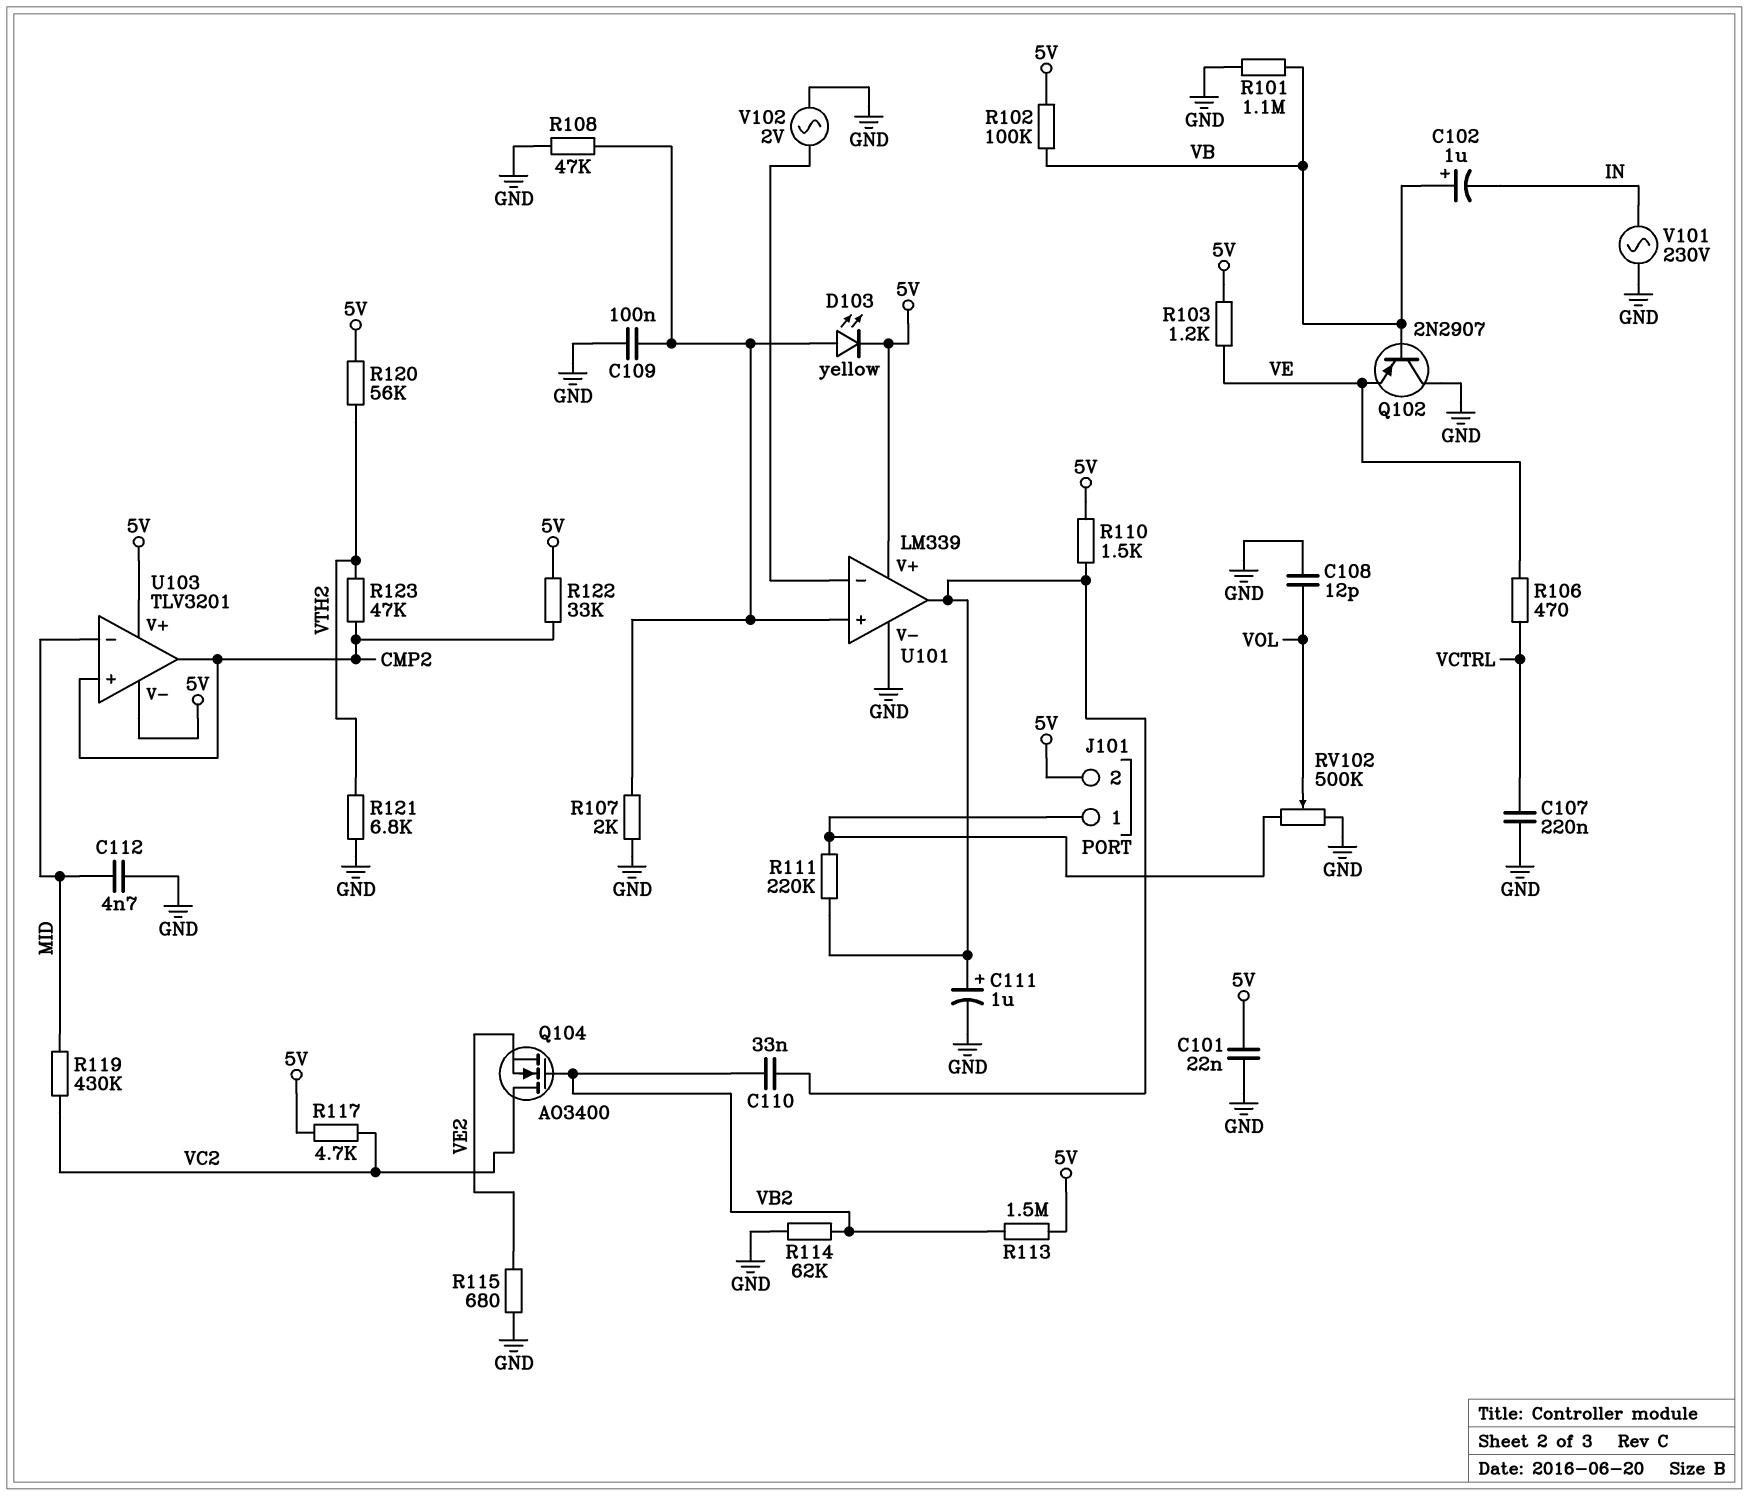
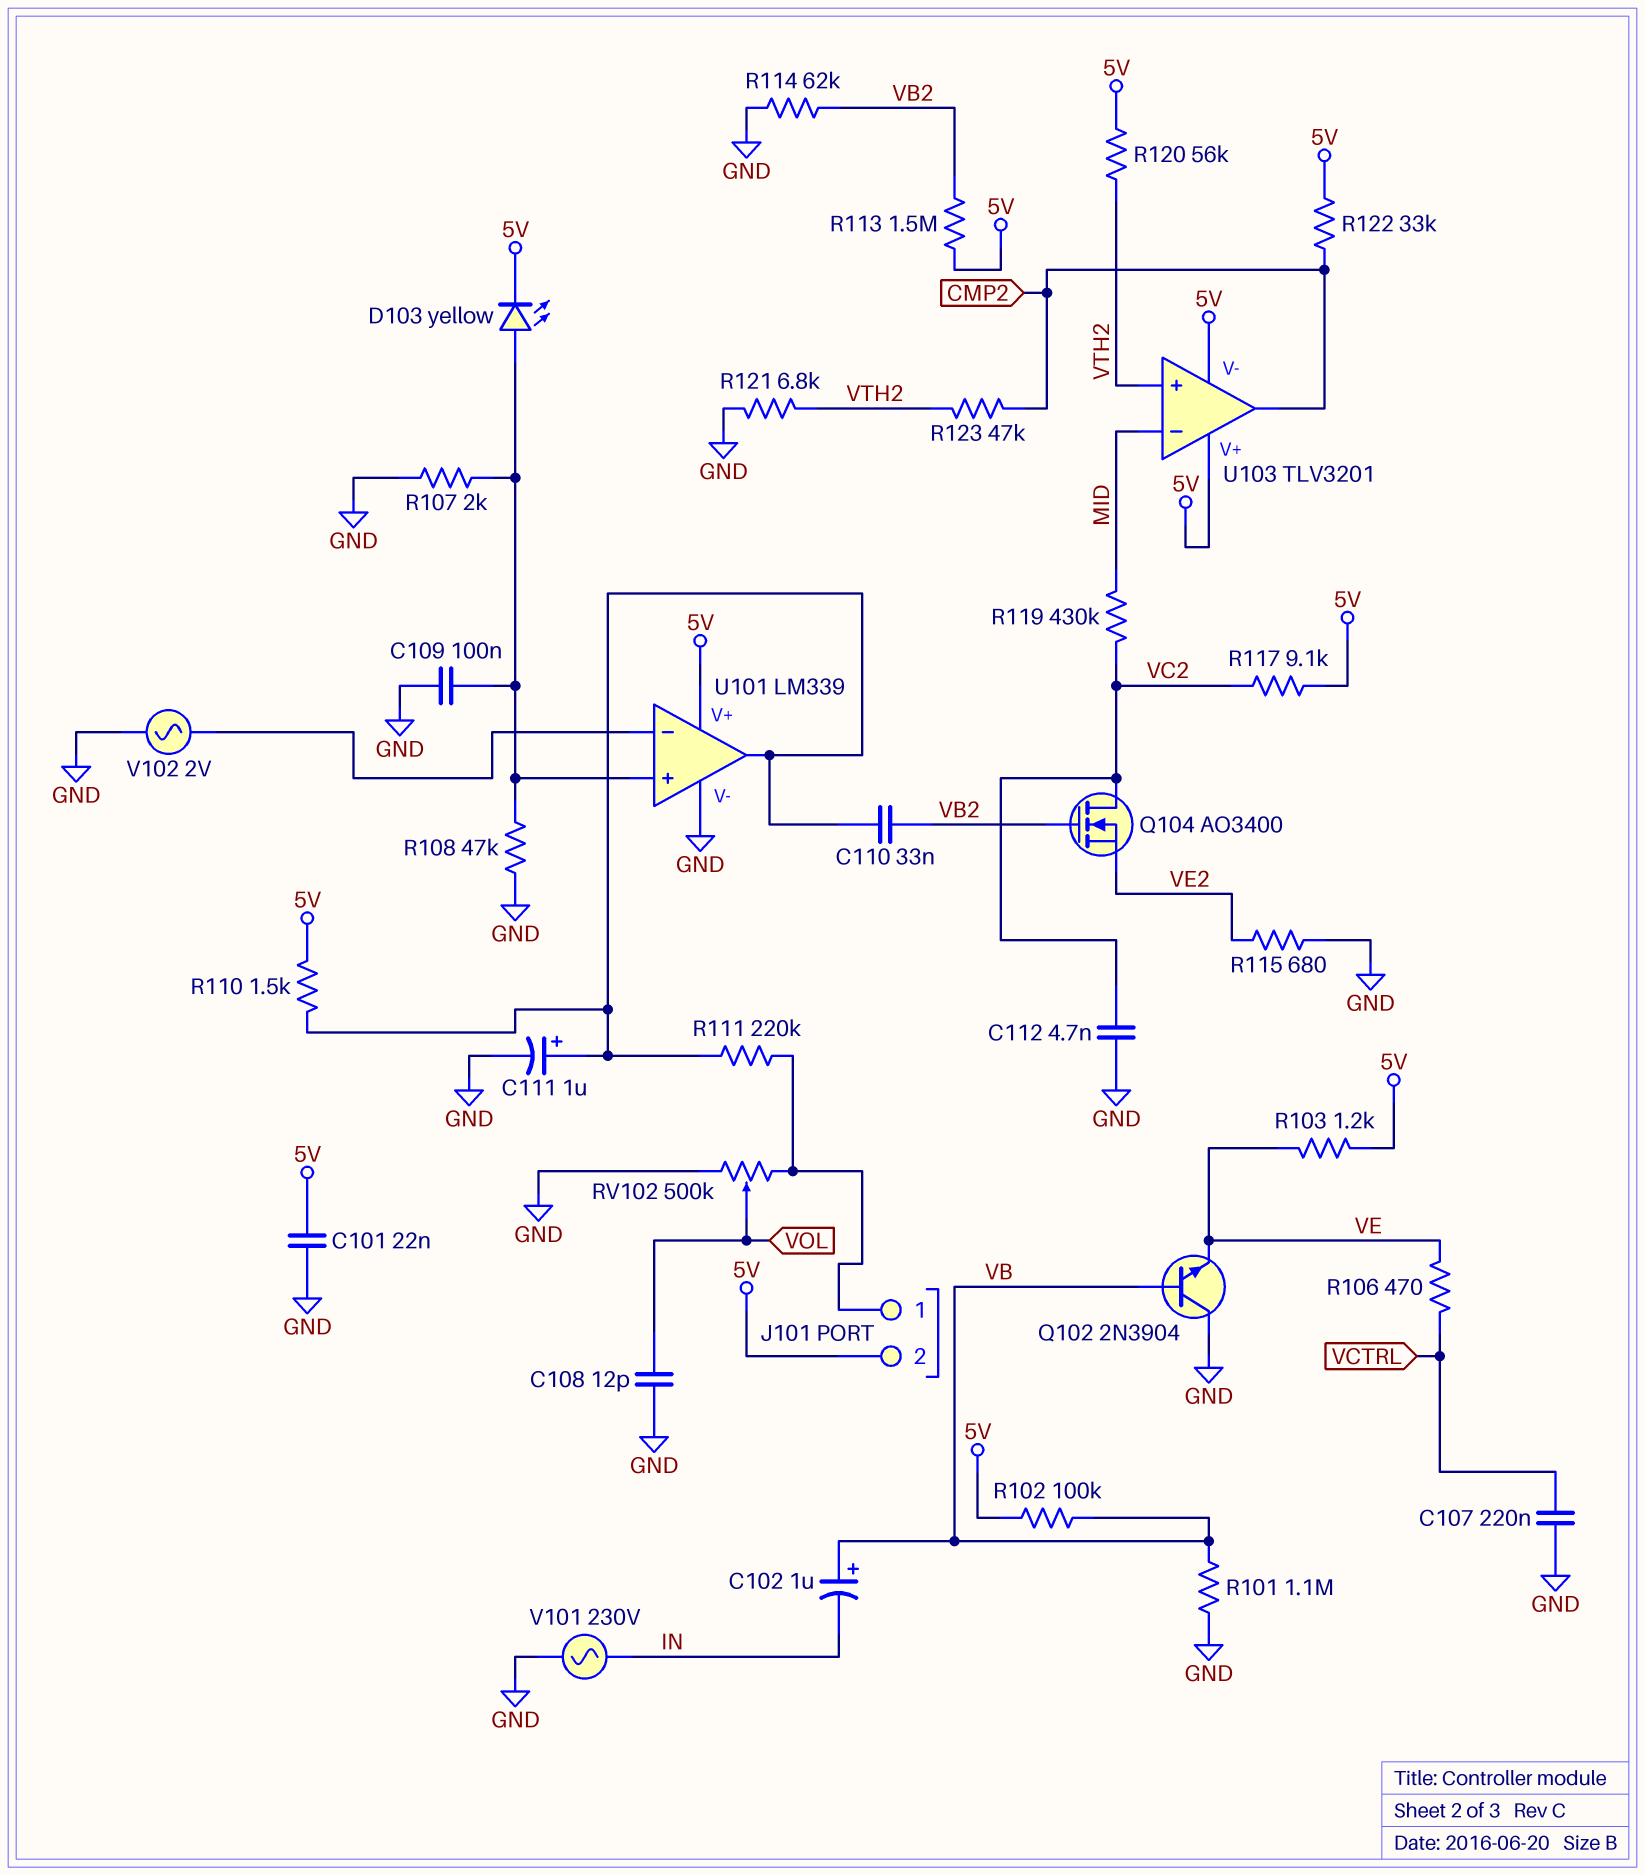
C112: 4.7nF (GND, MID) -> 4.7nF (GND, VC2)
Q102: PNP 2N2907 (B VB, C GND, E VE) -> NPN 2N3904 (B VB, C GND, E VE)
R117: 4.7k (5V, VC2) -> 9.1k (5V, VC2)
U103 pin in+: CMP2 -> VTH2

